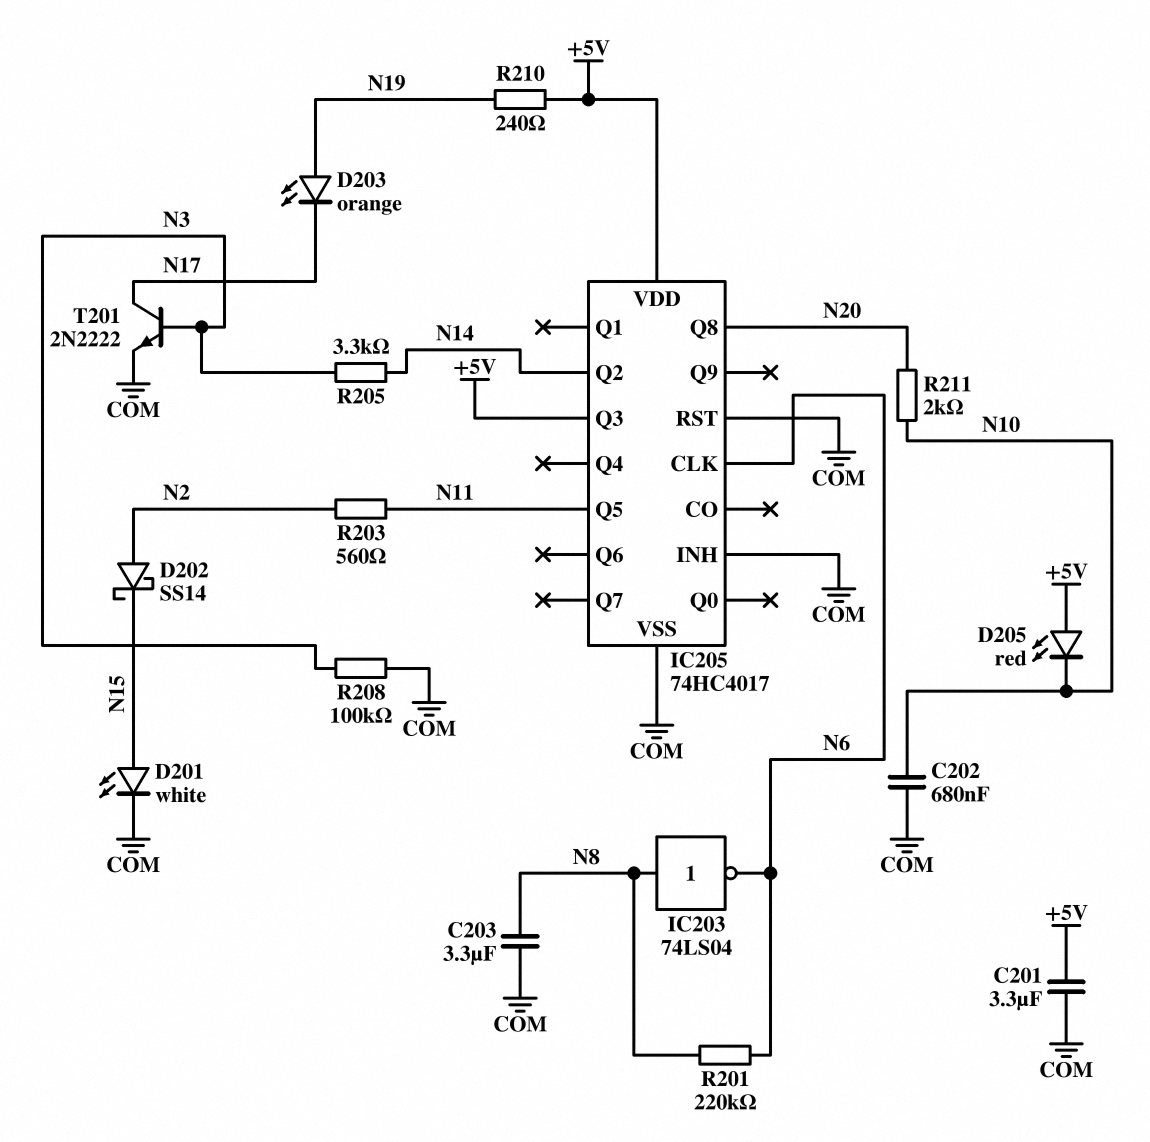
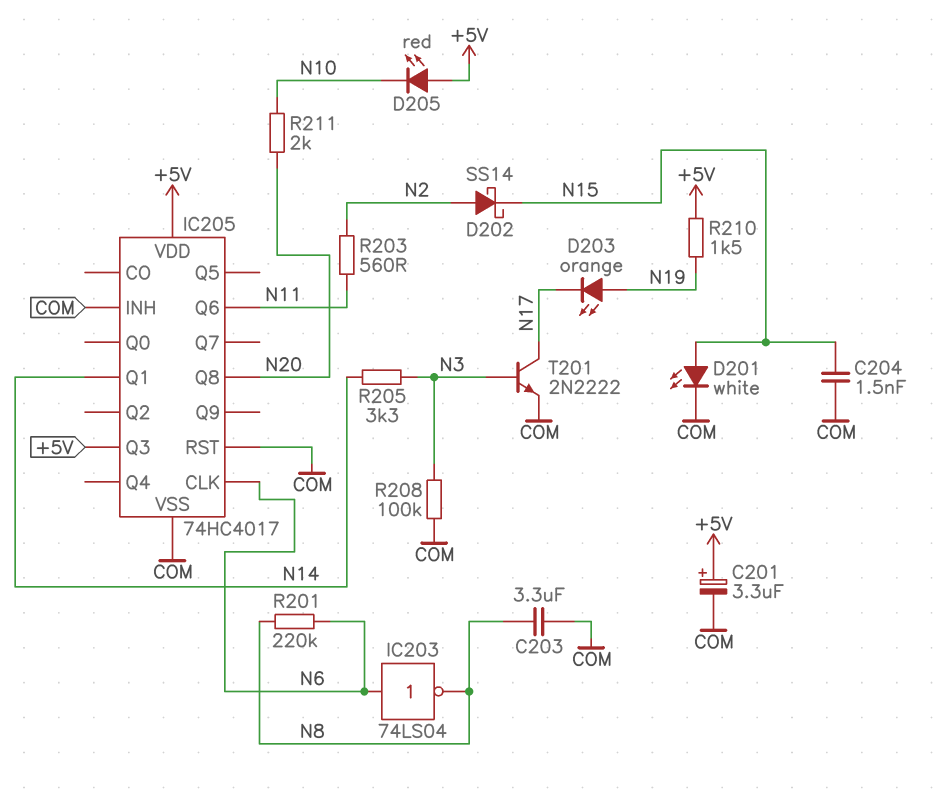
C201: 3.3uF (+5V, COM) -> 3.3uF (plus +5V, minus COM)
C202: 680nF (COM, N10) -> none
C204: none -> 1.5nF (COM, N15)
IC203: NOT 74LS04 (in N8, out N6) -> NOT 74LS04 (in N6, out N8)
IC205 pin Q1: none -> N14
IC205 pin Q2: N14 -> none
IC205 pin Q5: N11 -> none
IC205 pin Q6: none -> N11
R210: 240 (+5V, N19) -> 1.5k (+5V, N19)

